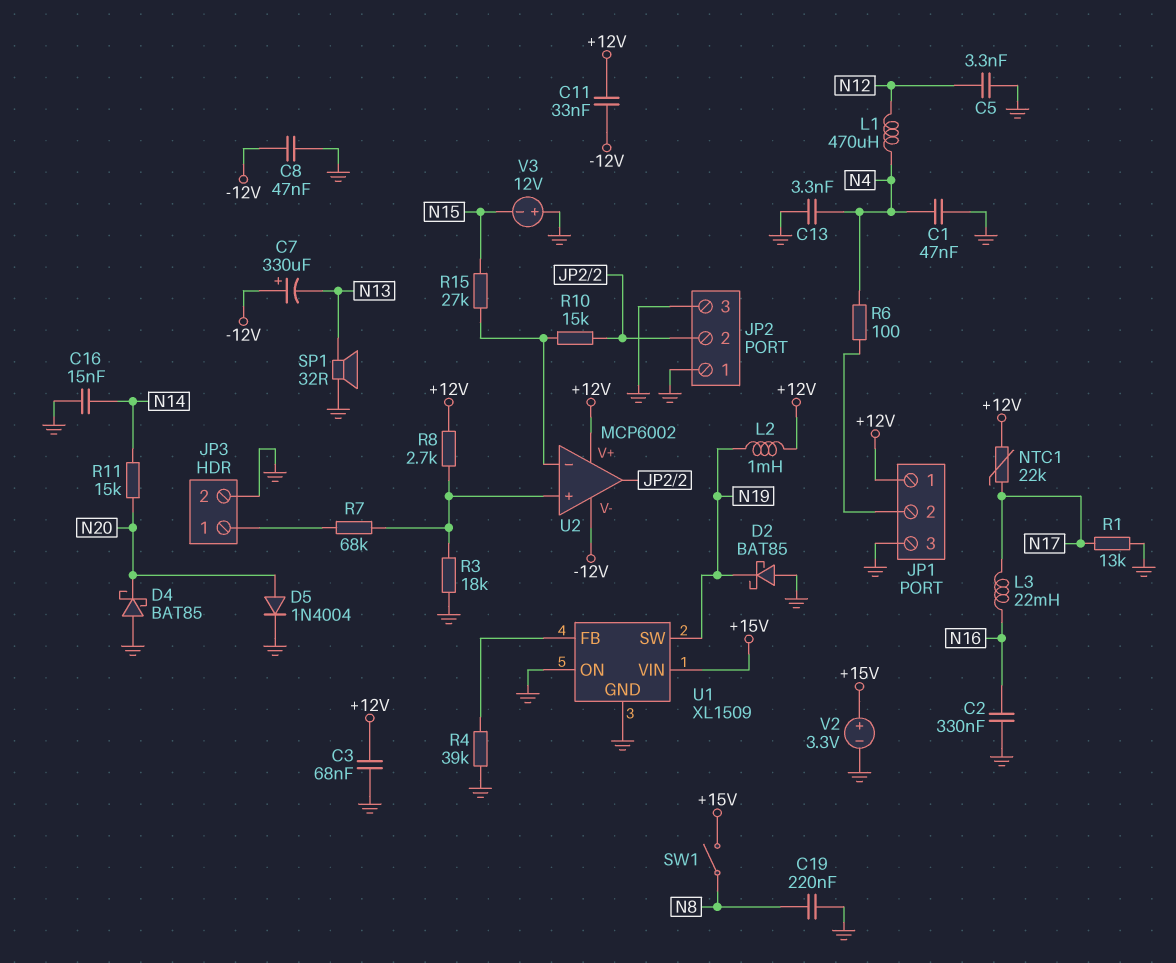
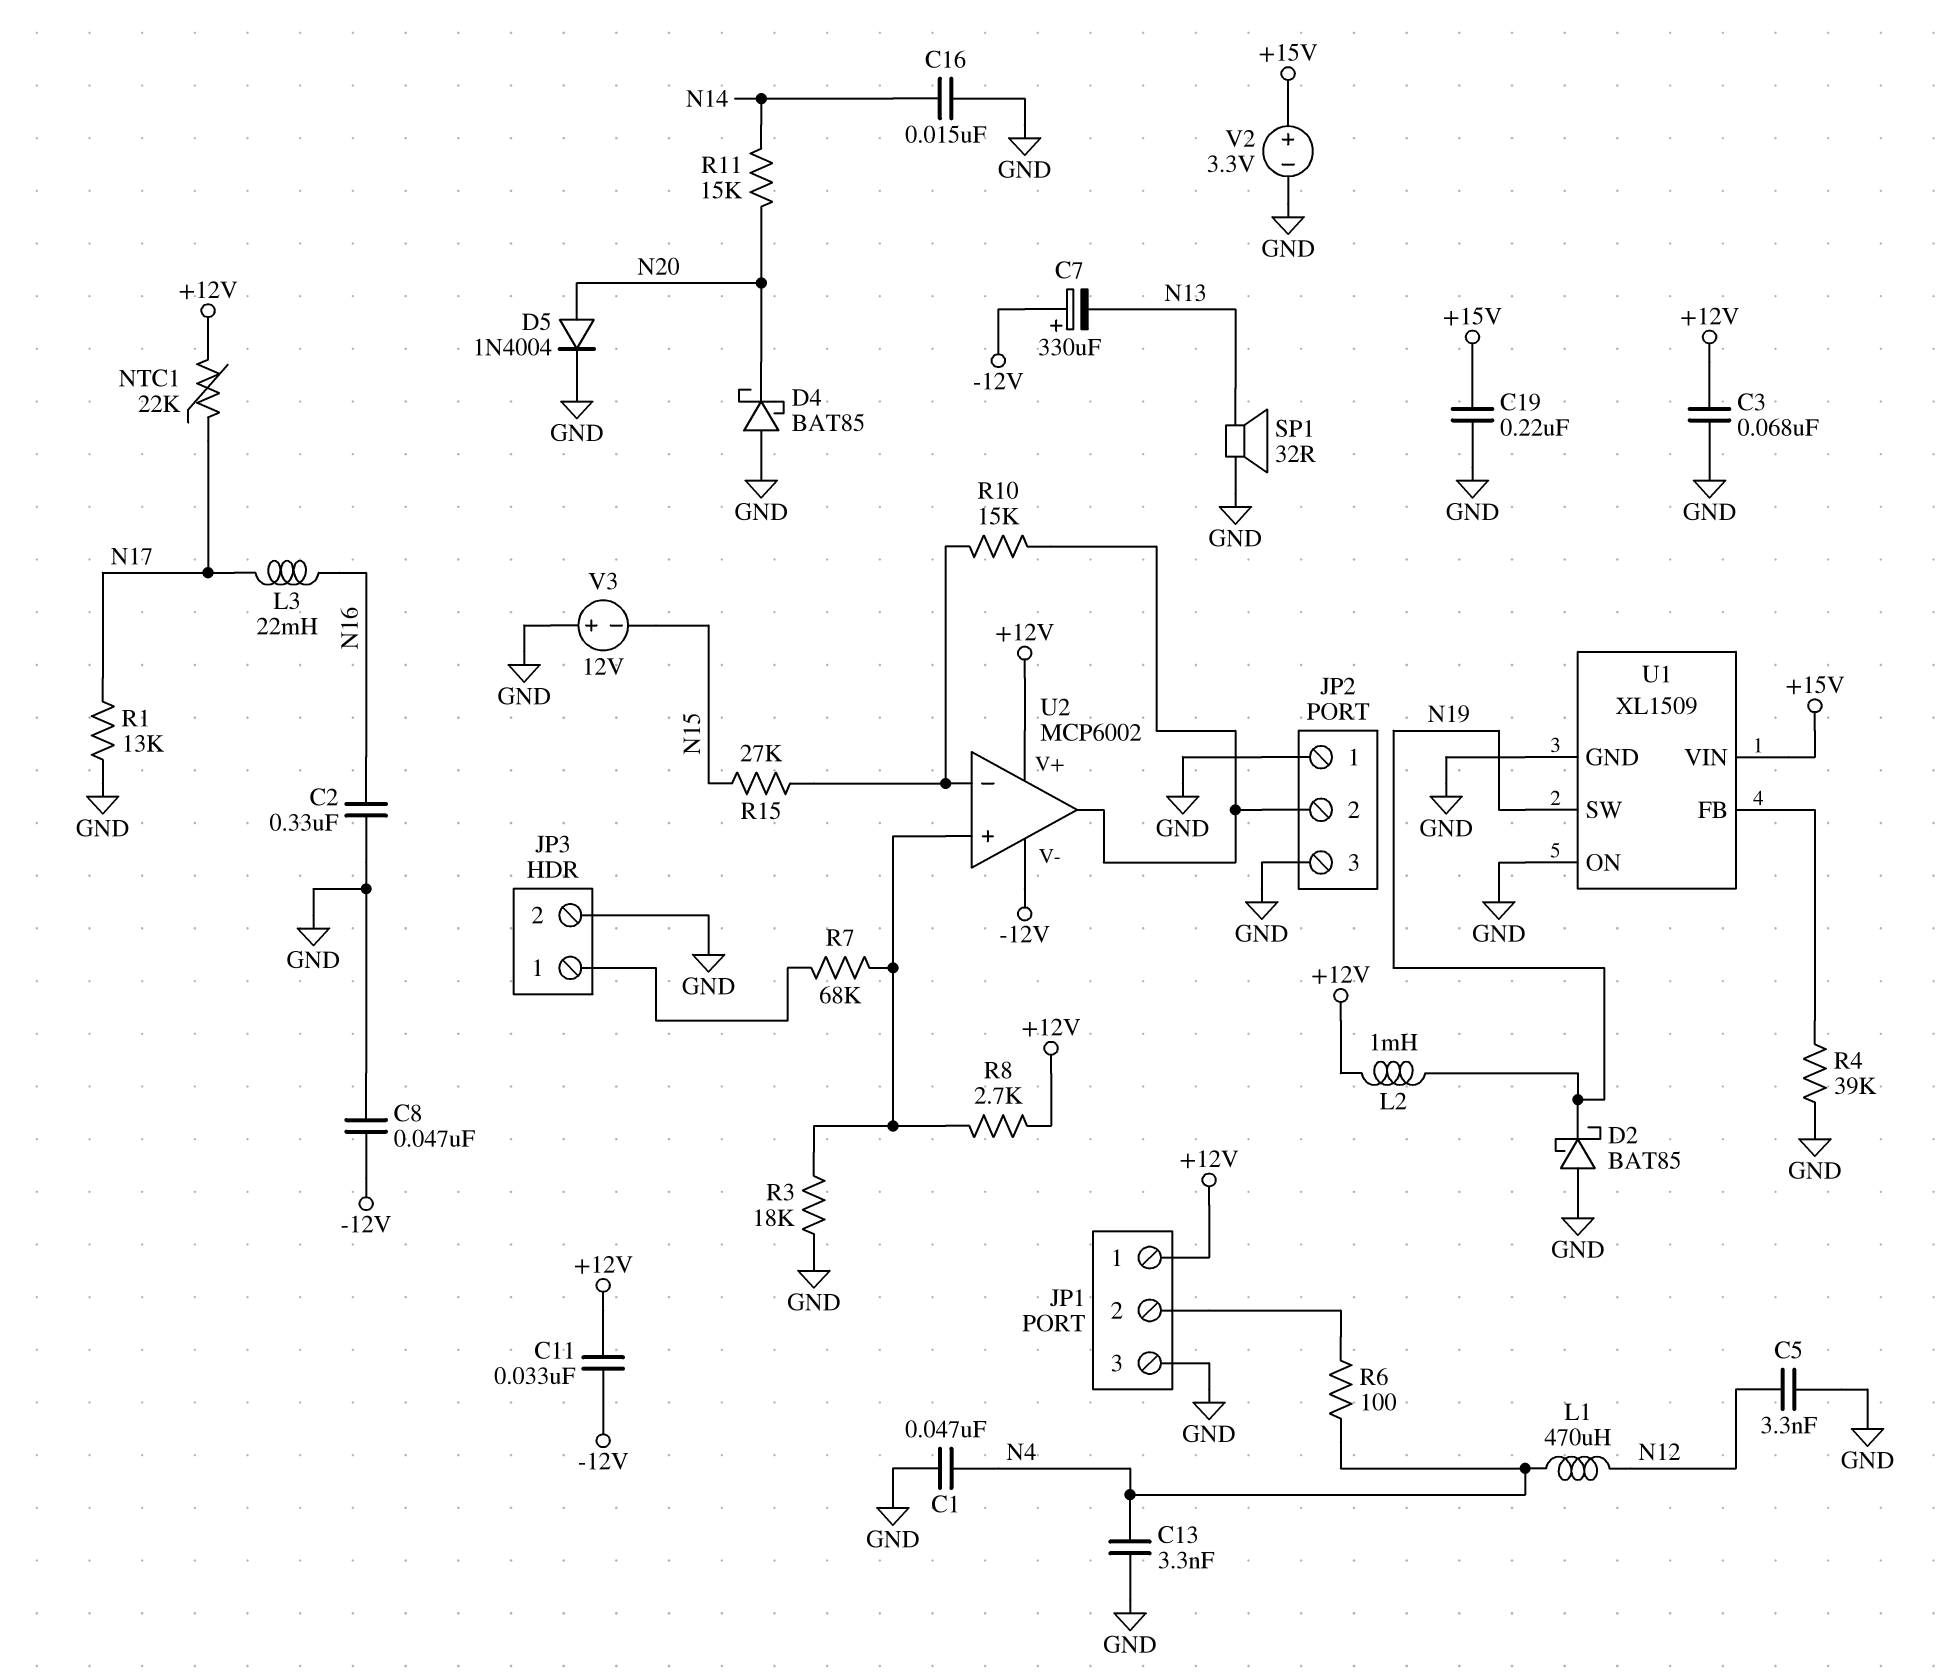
C19: 220nF (GND, N8) -> 220nF (+15V, GND)
SW1: switch (+15V, N8) -> none

